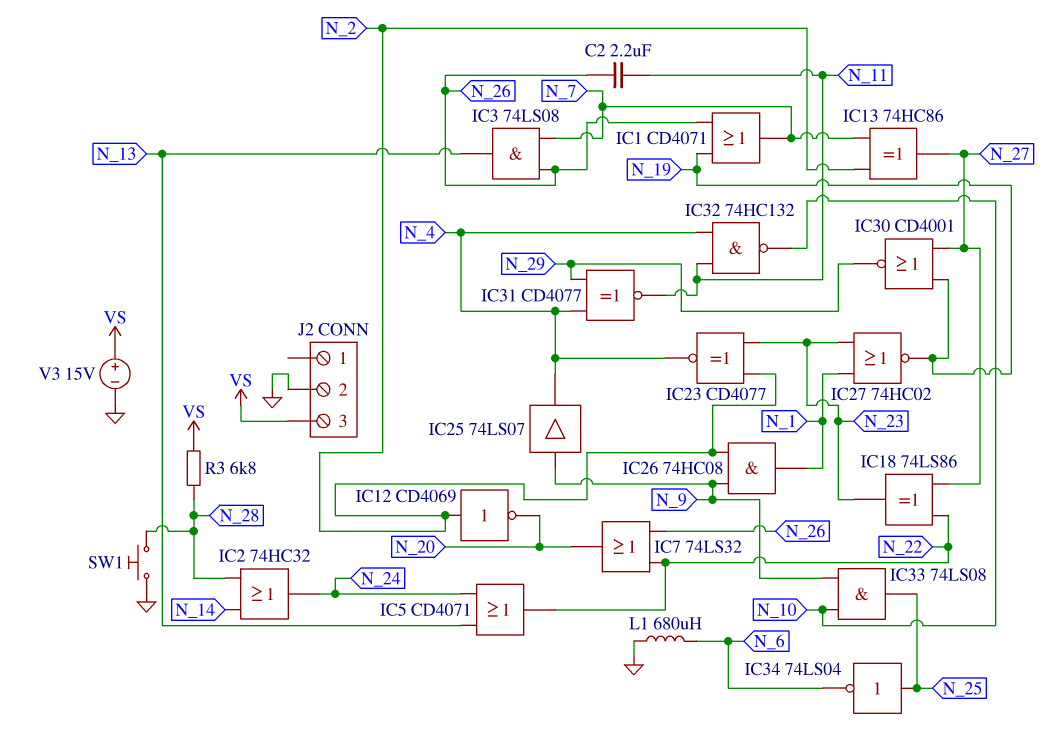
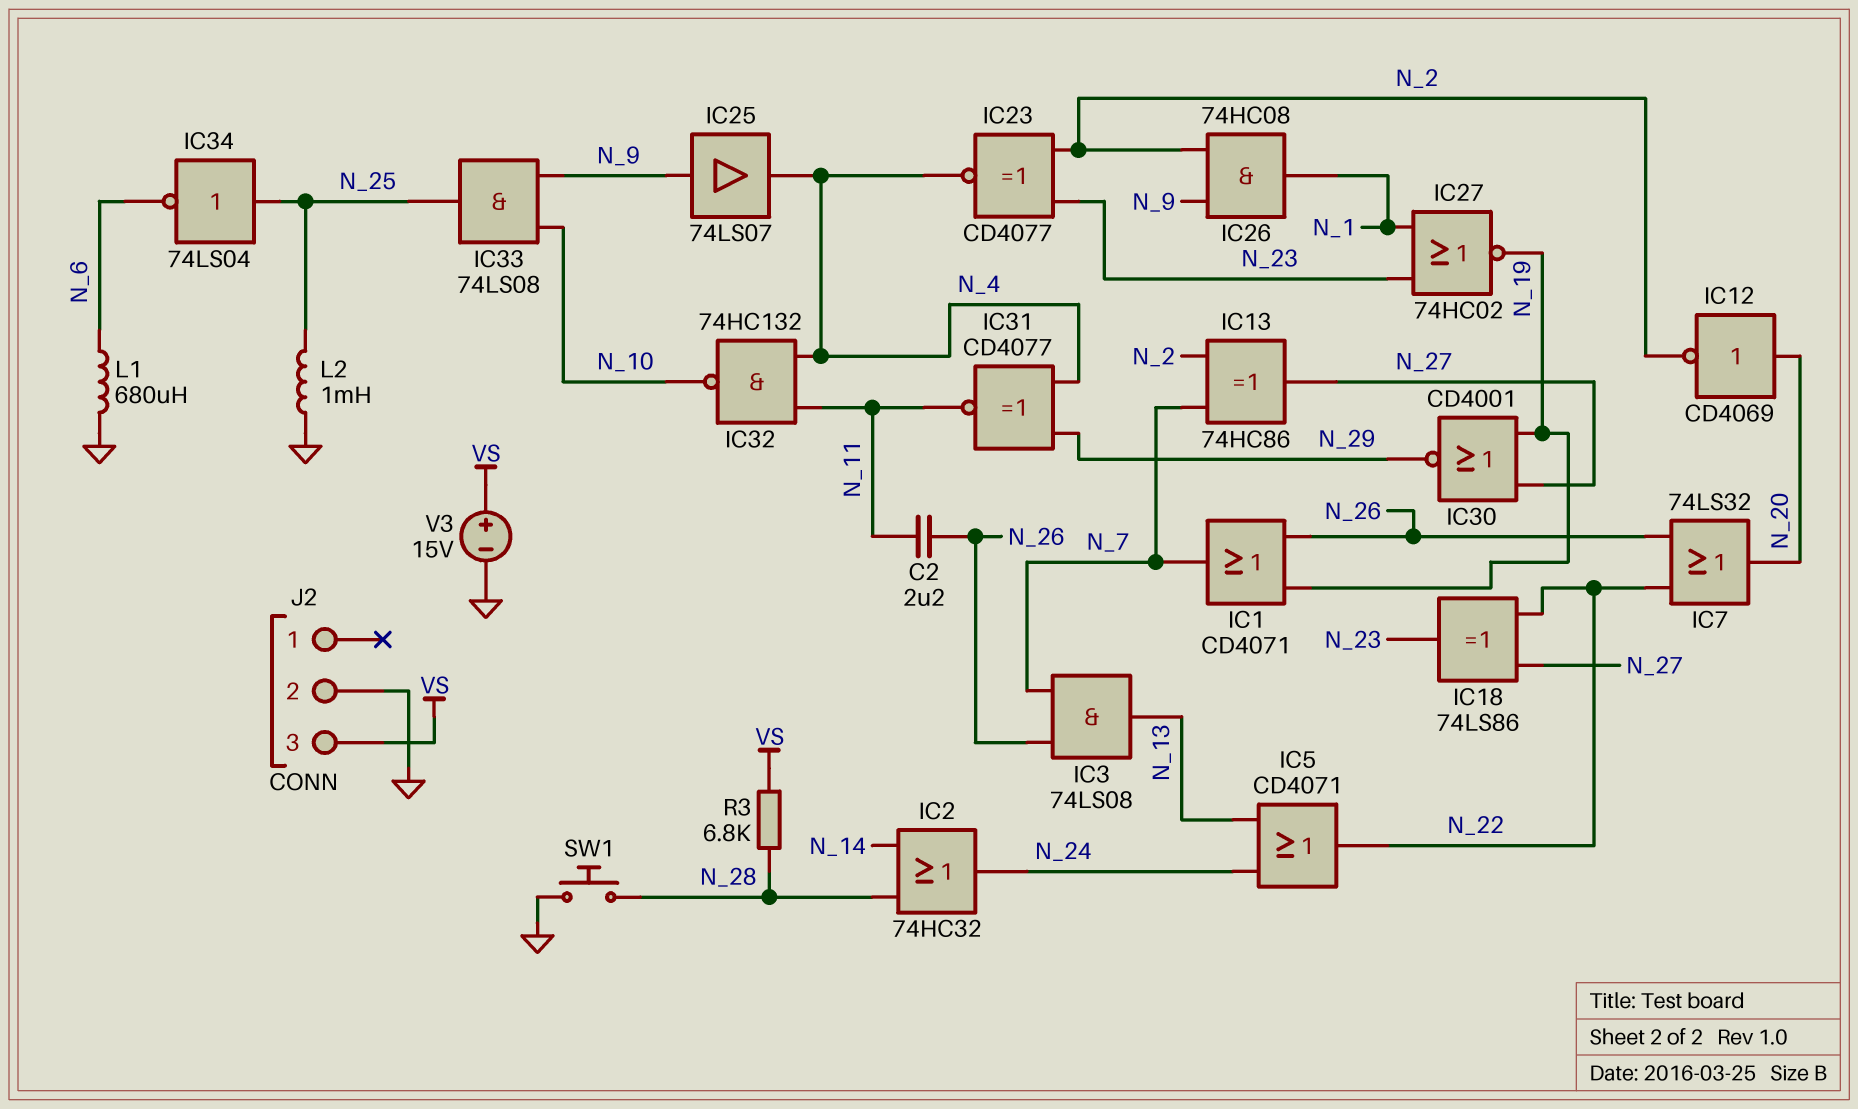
IC12: NOT CD4069 (in N_2, out N_20) -> NOT CD4069 (in N_20, out N_2)
L2: none -> 1mH (GND, N_25)

